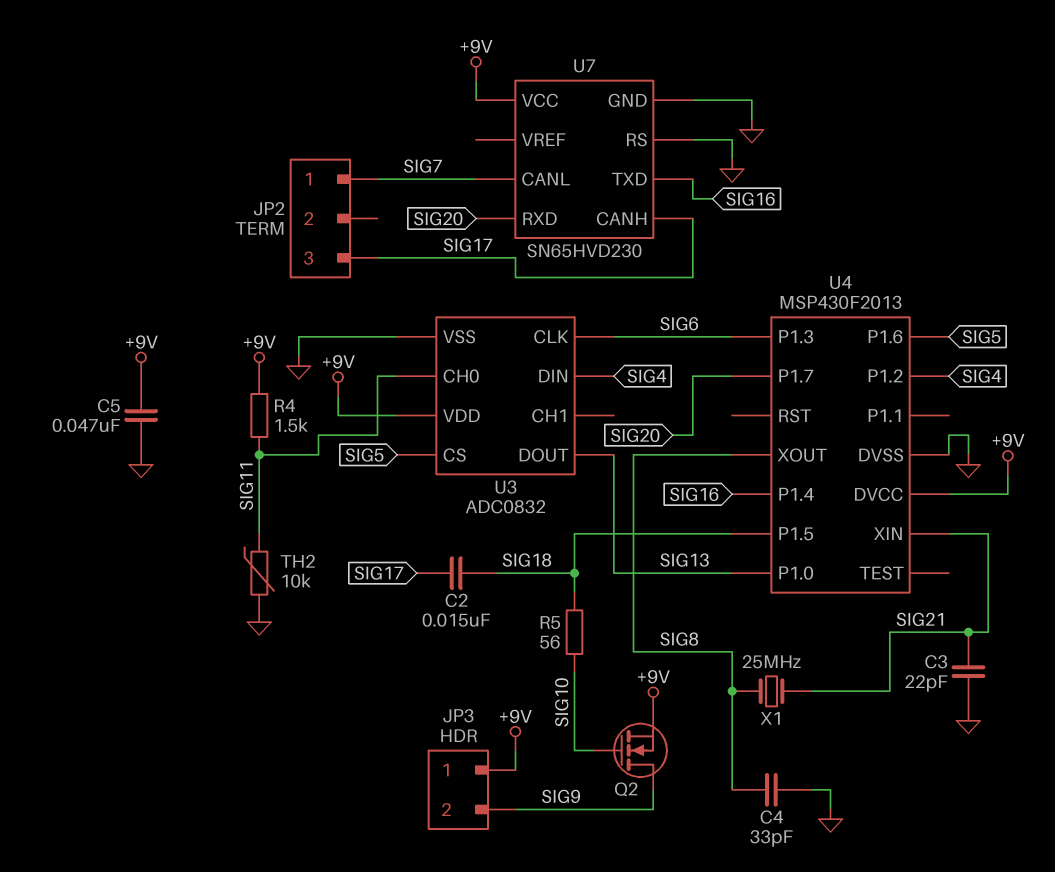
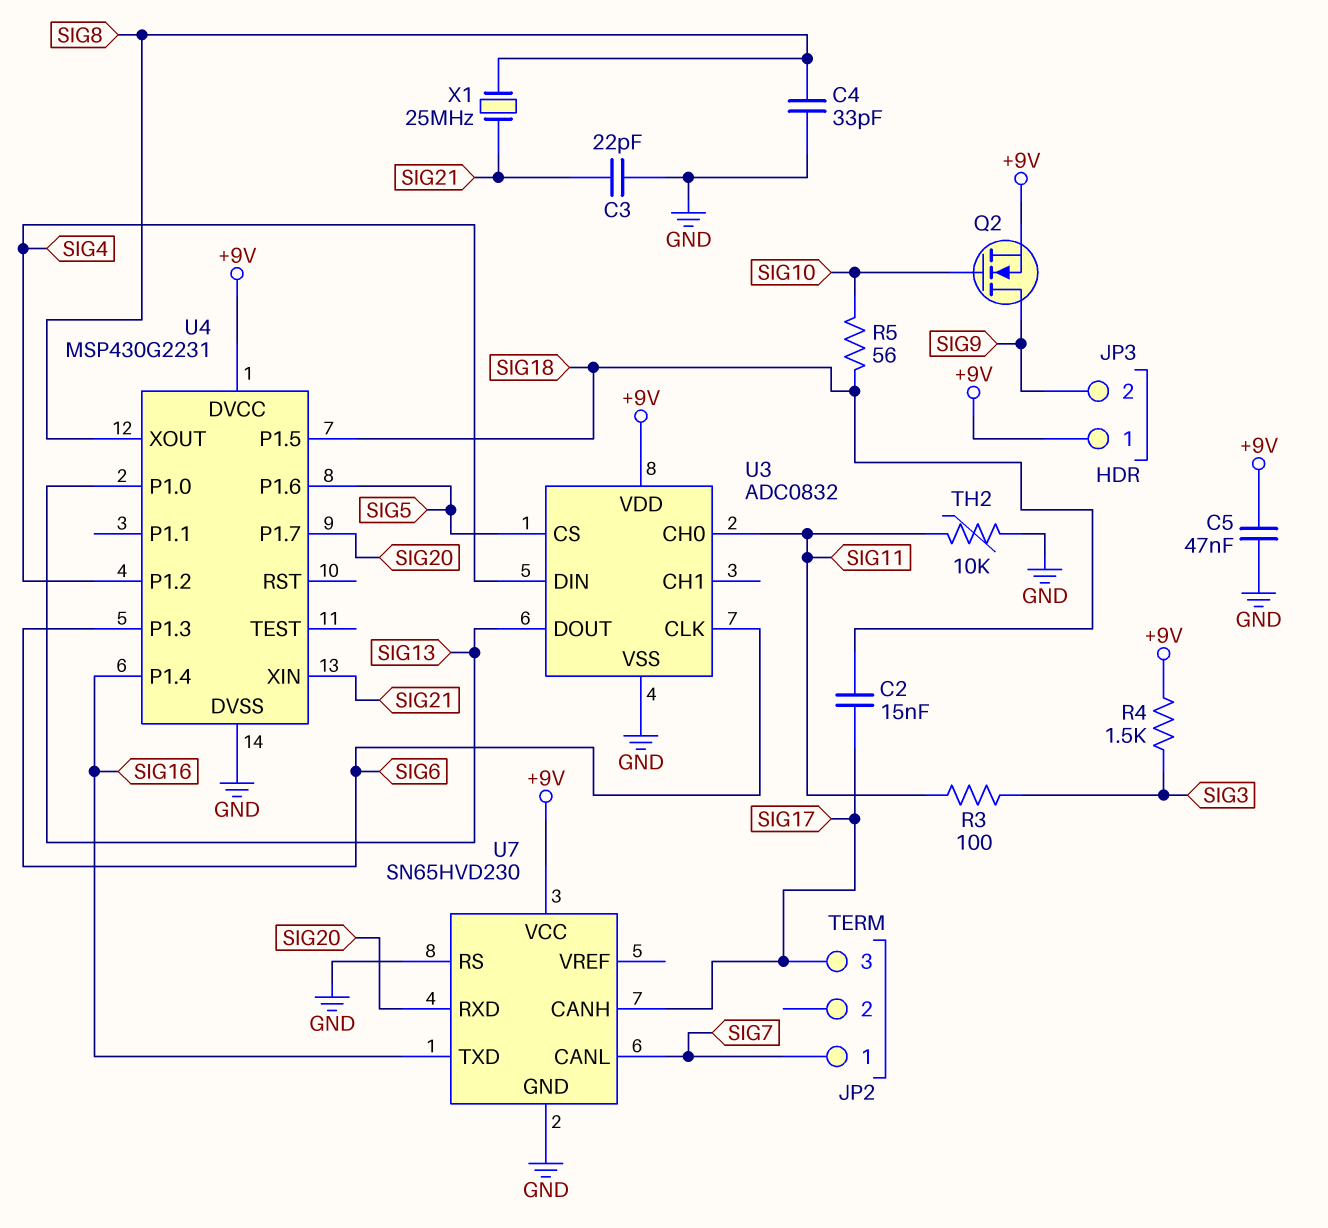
R3: none -> 100 (SIG3, SIG11)
R4: 1.5k (+9V, SIG11) -> 1.5k (+9V, SIG3)
U4: MSP430F2013 -> MSP430G2231

